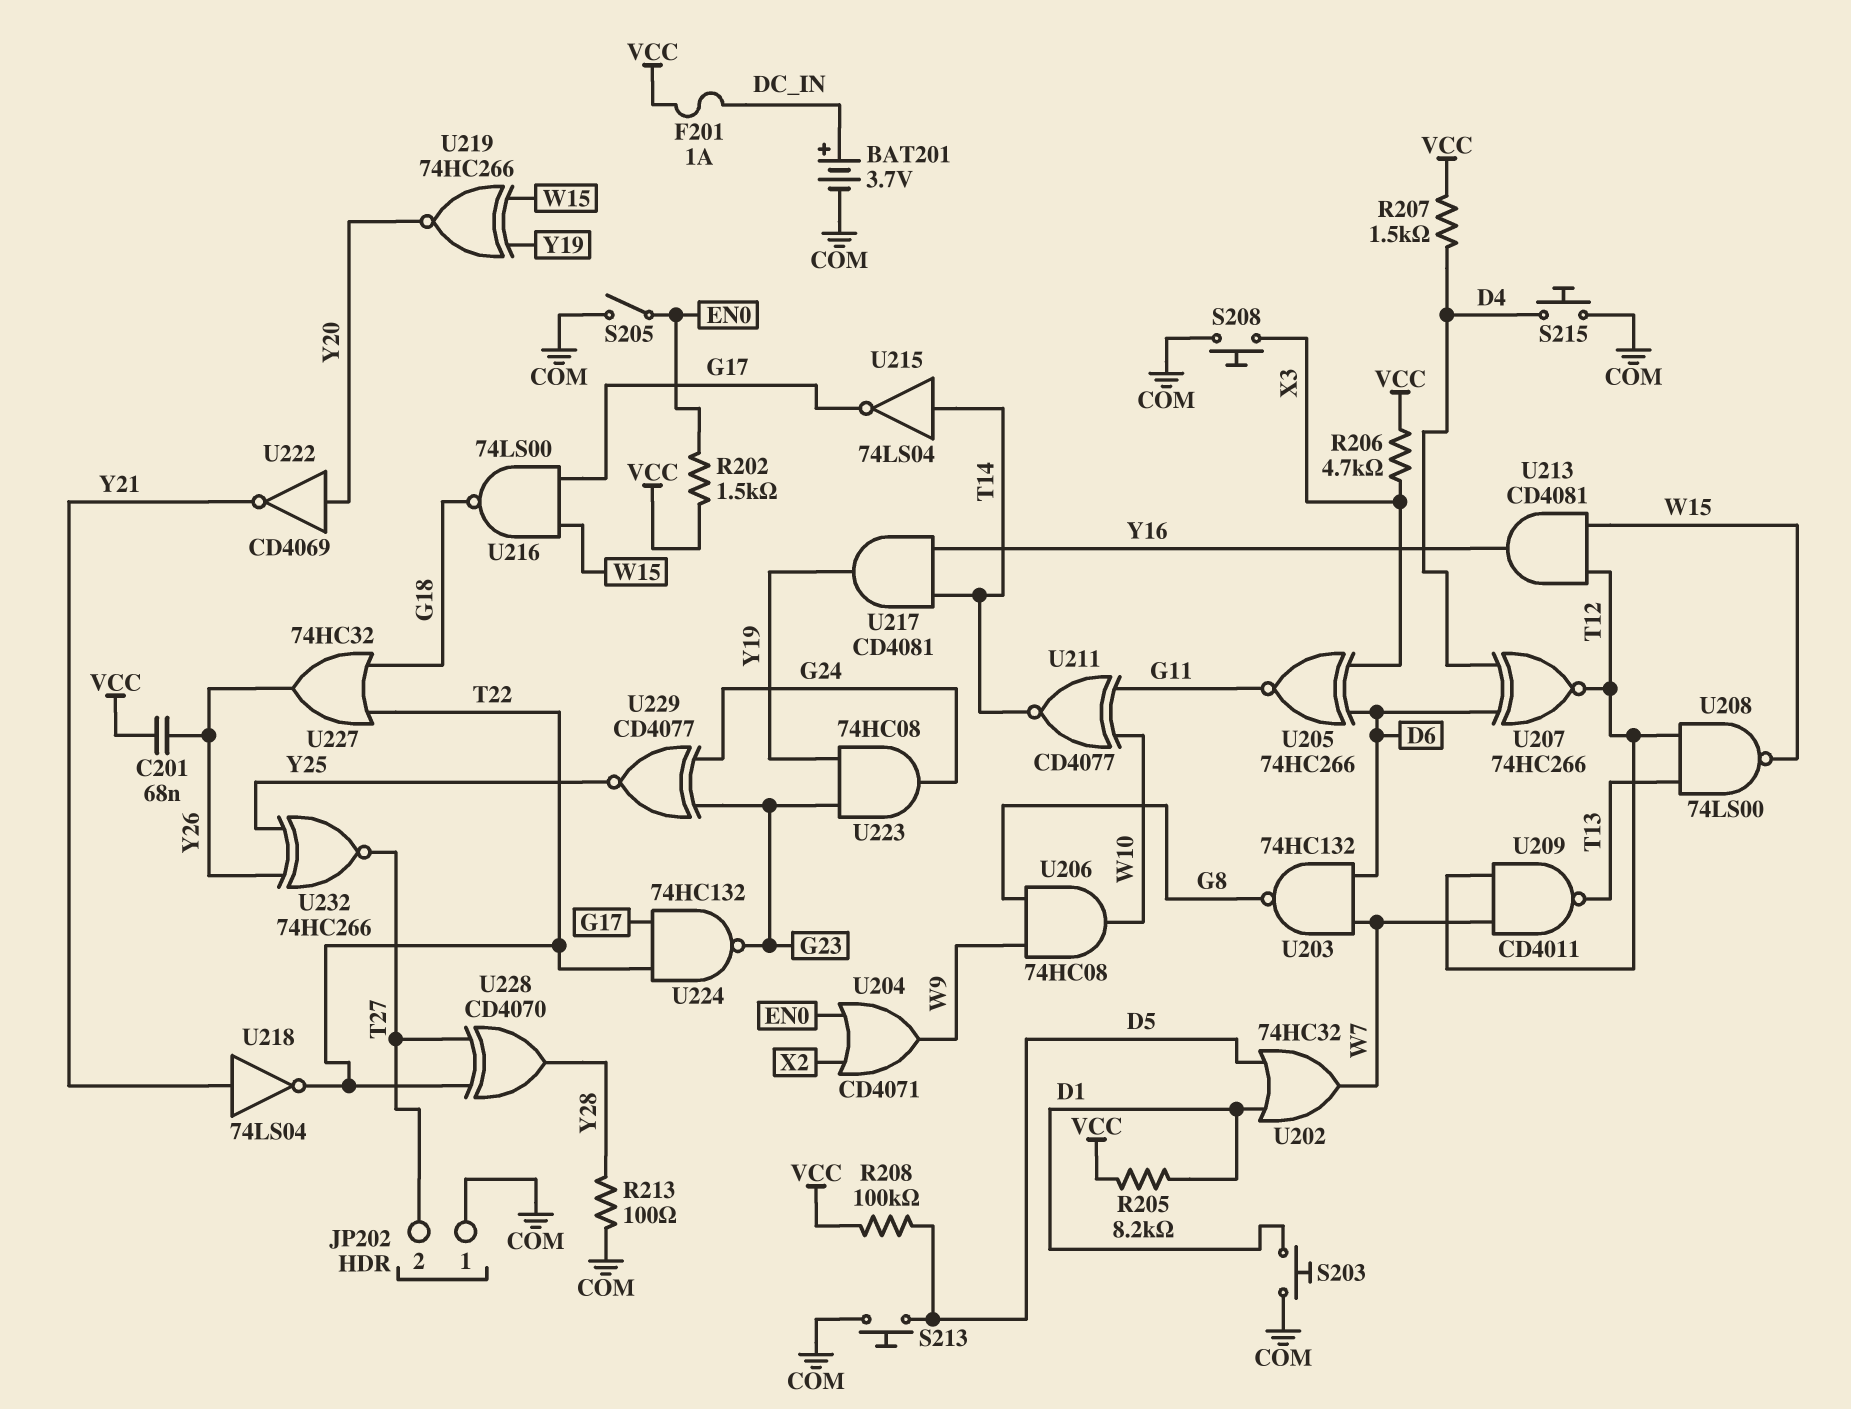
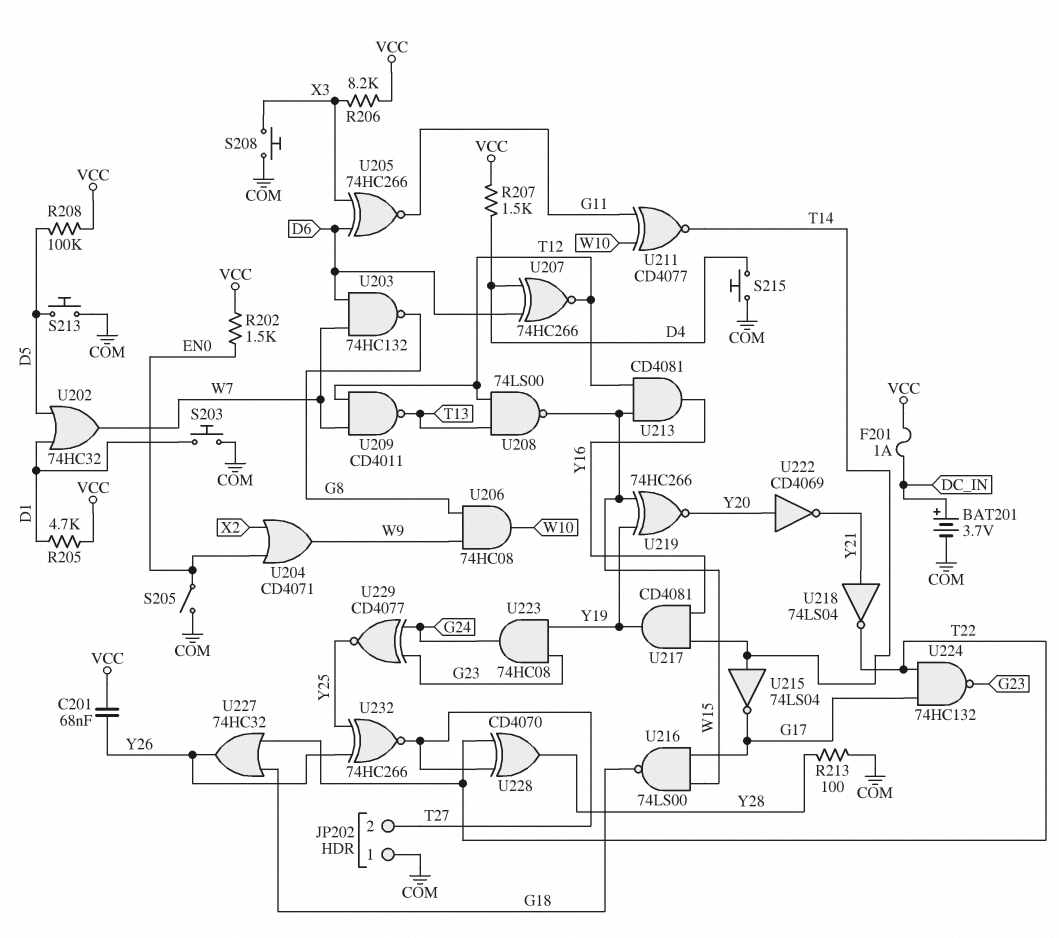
R205: 8.2k (D1, VCC) -> 4.7k (D1, VCC)
R206: 4.7k (VCC, X3) -> 8.2k (VCC, X3)

